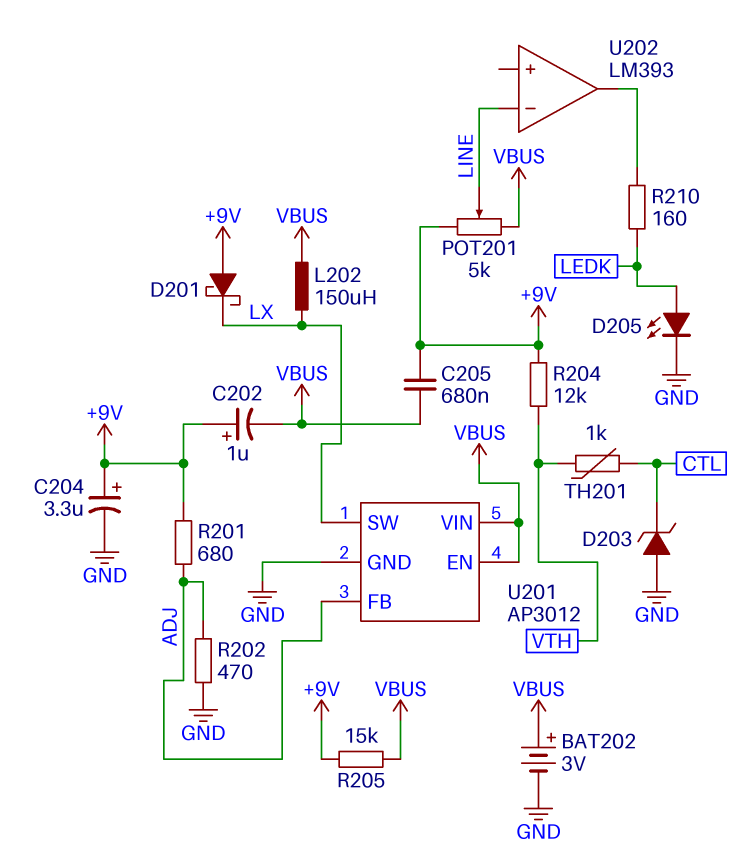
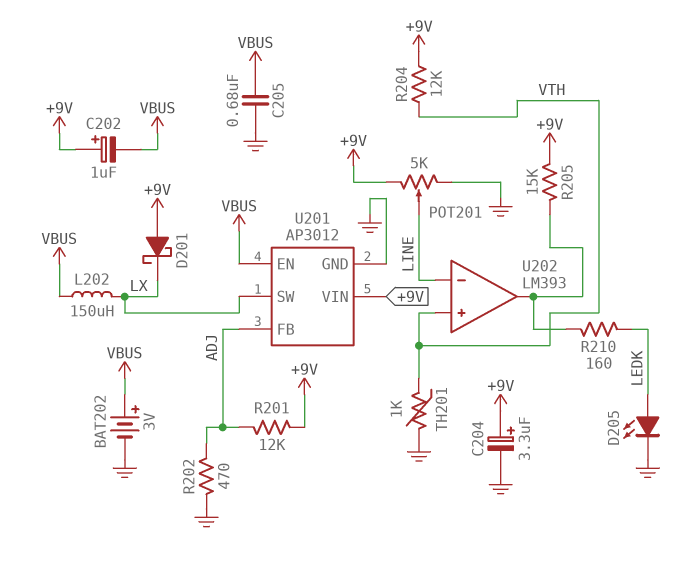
C205: 680nF (+9V, VBUS) -> 680nF (GND, VBUS)
D203: zener (A GND, K CTL) -> none
POT201: 5k (+9V, VBUS, wiper LINE) -> 5k (+9V, GND, wiper LINE)
R201: 680 (+9V, ADJ) -> 12k (+9V, ADJ)
R205: 15k (+9V, VBUS) -> 15k (+9V, U202/out)
TH201: 1k (CTL, VTH) -> 1k (GND, VTH)
U201 pin VIN: VBUS -> +9V
U202 pin in+: none -> VTH

